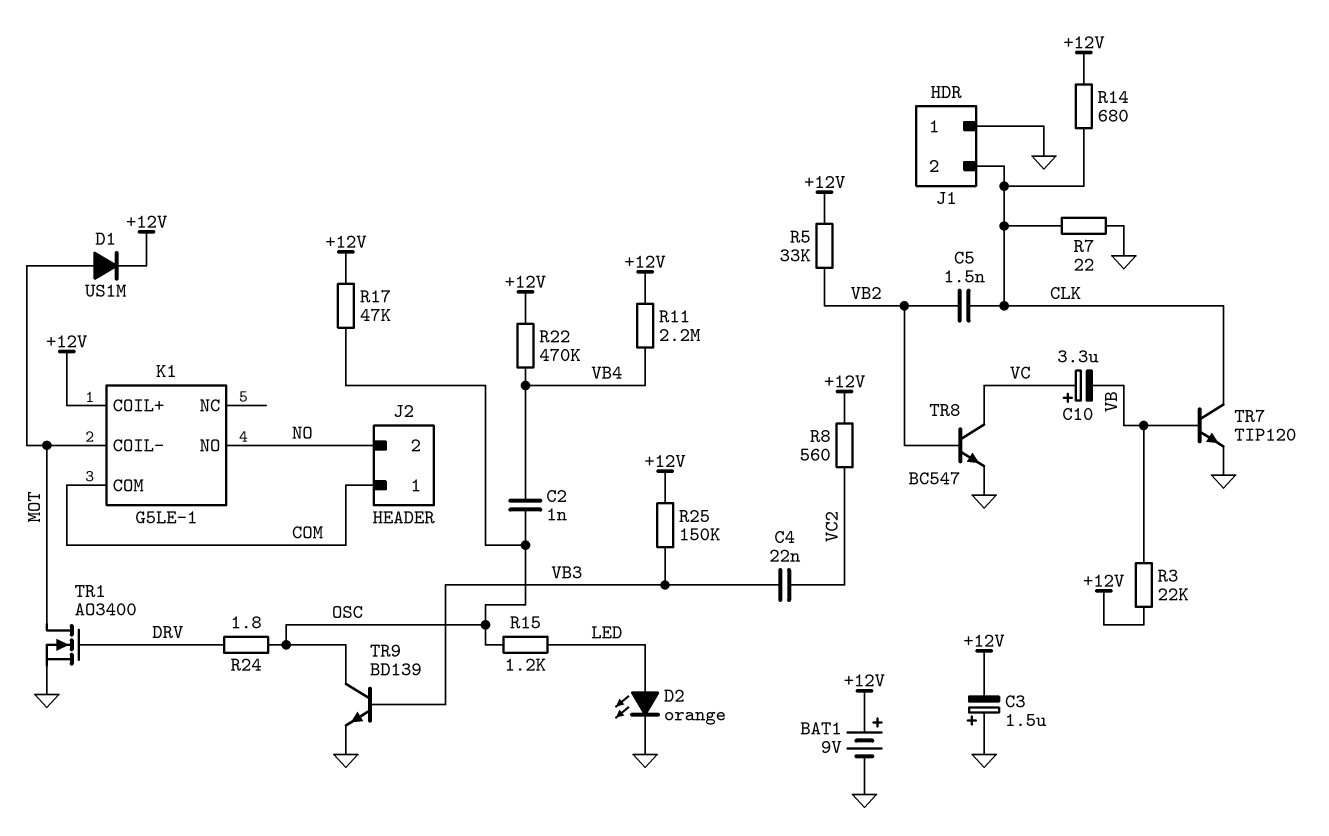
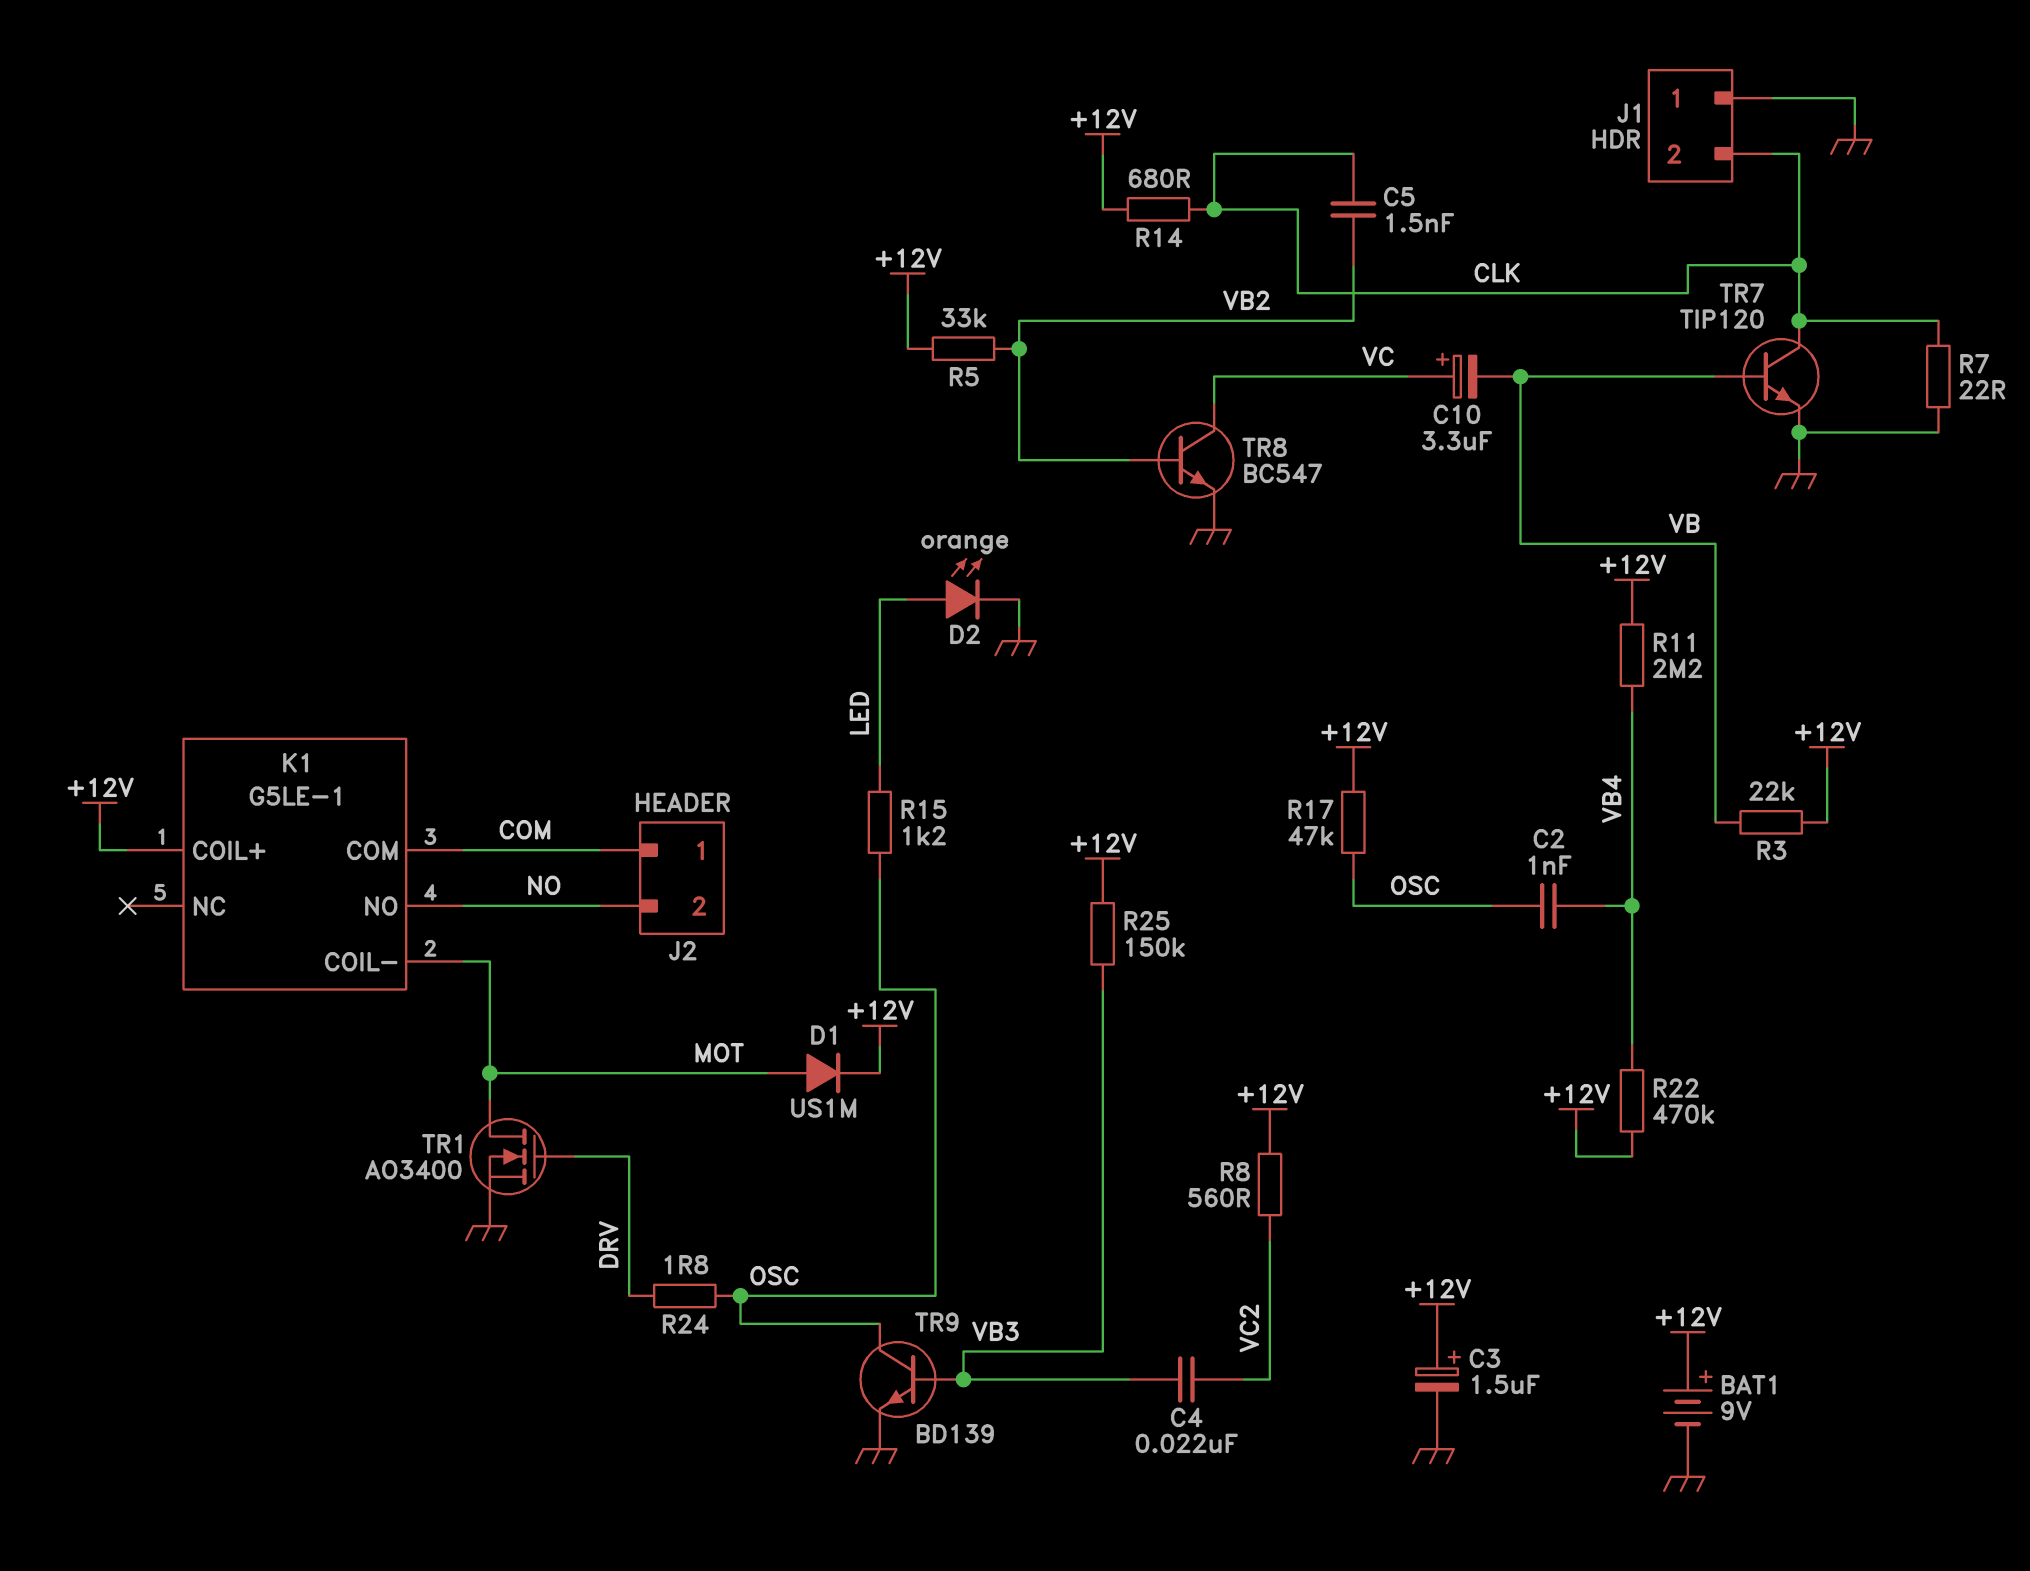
C3: 1.5uF (plus GND, minus +12V) -> 1.5uF (plus +12V, minus GND)

